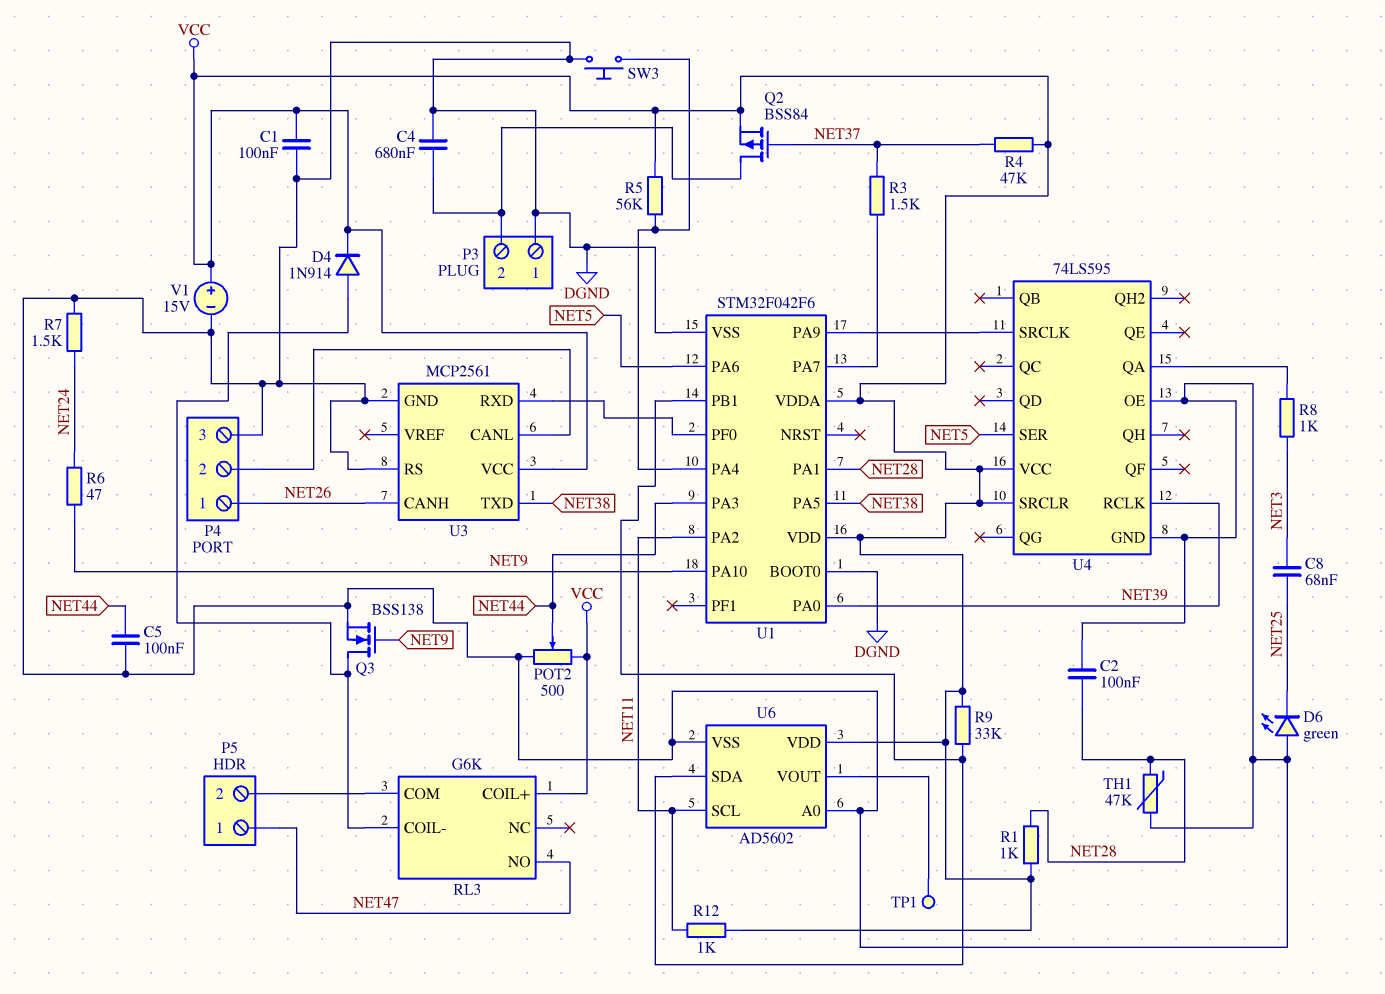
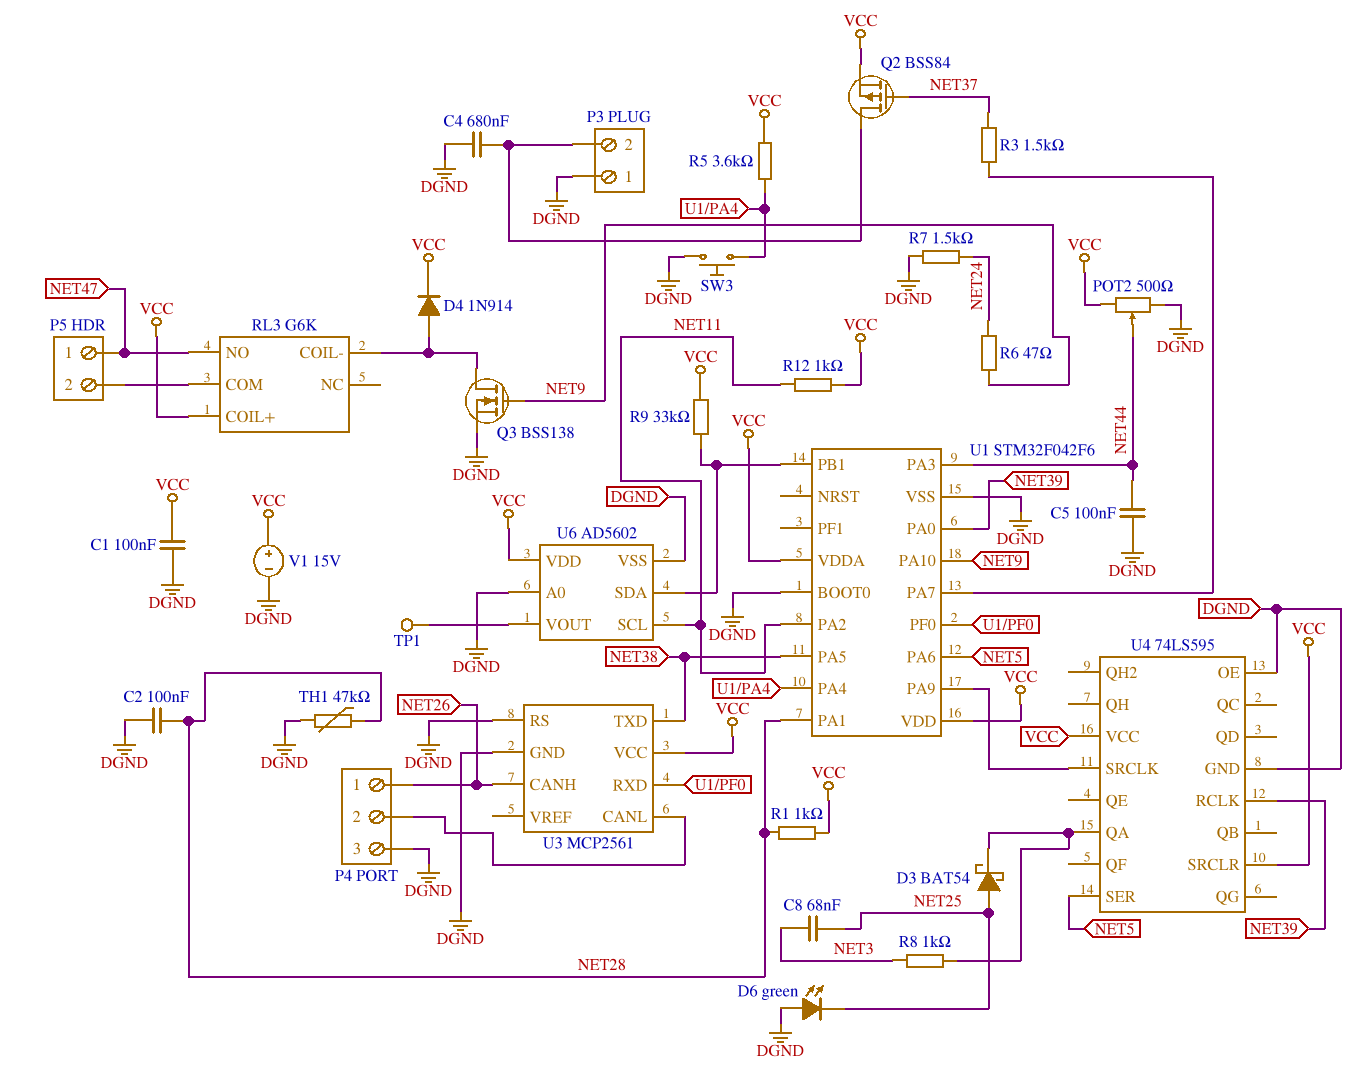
D3: none -> schottky BAT54 (A NET25, K U4/QA)
R4: 47k (NET37, VCC) -> none
R5: 56k (U1/PA4, VCC) -> 3.6k (U1/PA4, VCC)

